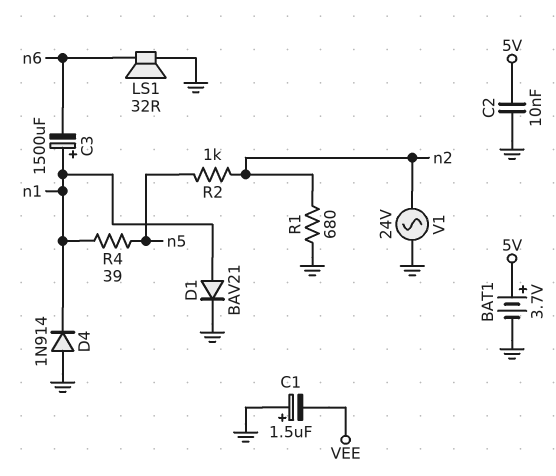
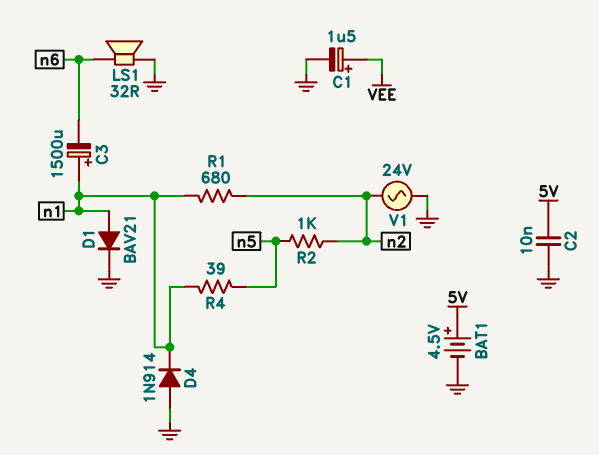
BAT1: 3.7V (plus 5V, minus GND) -> 4.5V (plus 5V, minus GND)
C1: 1.5uF (plus GND, minus VEE) -> 1.5uF (plus VEE, minus GND)
R1: 680 (GND, n2) -> 680 (n1, n2)

